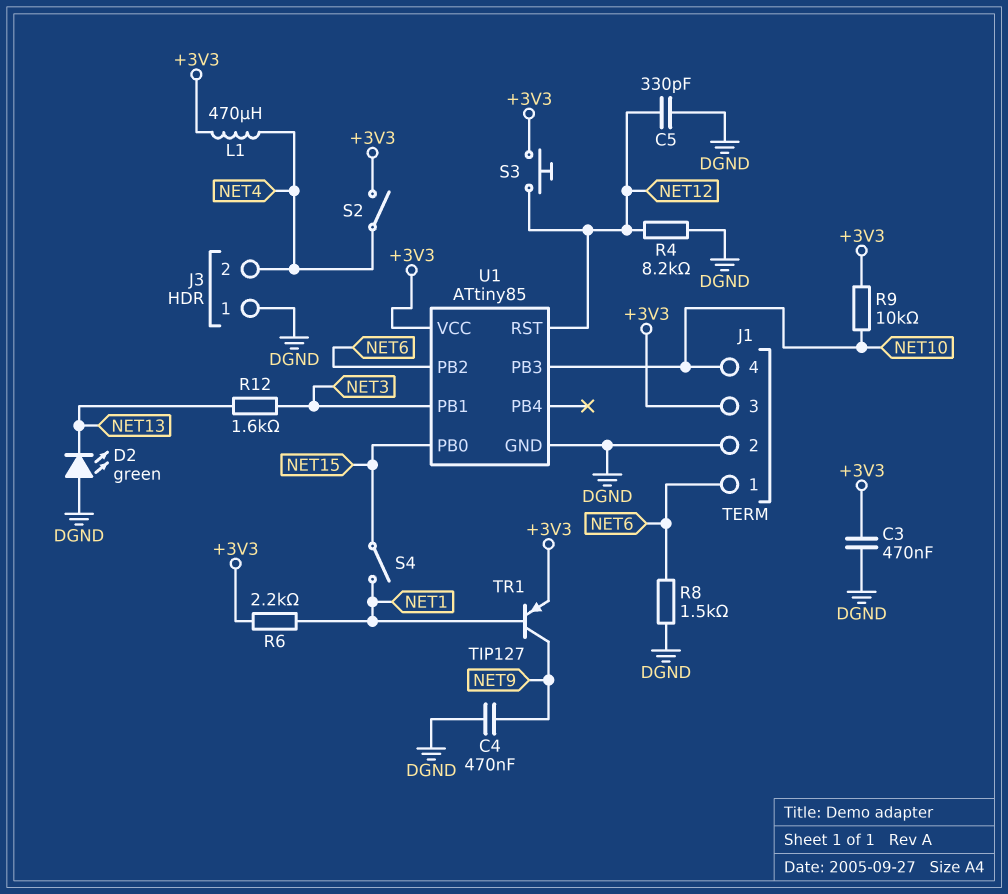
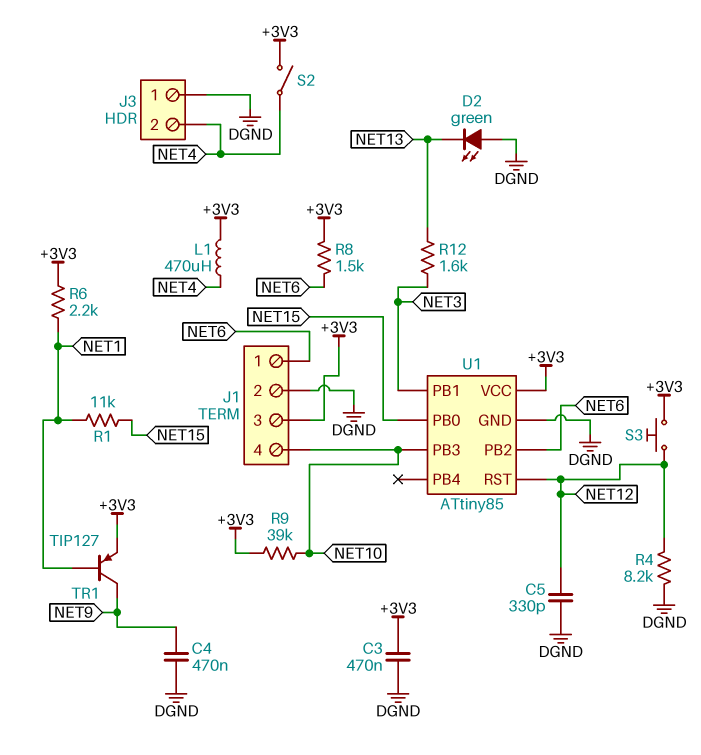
R1: none -> 11k (NET1, NET15)
R8: 1.5k (DGND, NET6) -> 1.5k (+3V3, NET6)
R9: 10k (+3V3, NET10) -> 39k (+3V3, NET10)
S4: switch (NET1, NET15) -> none

